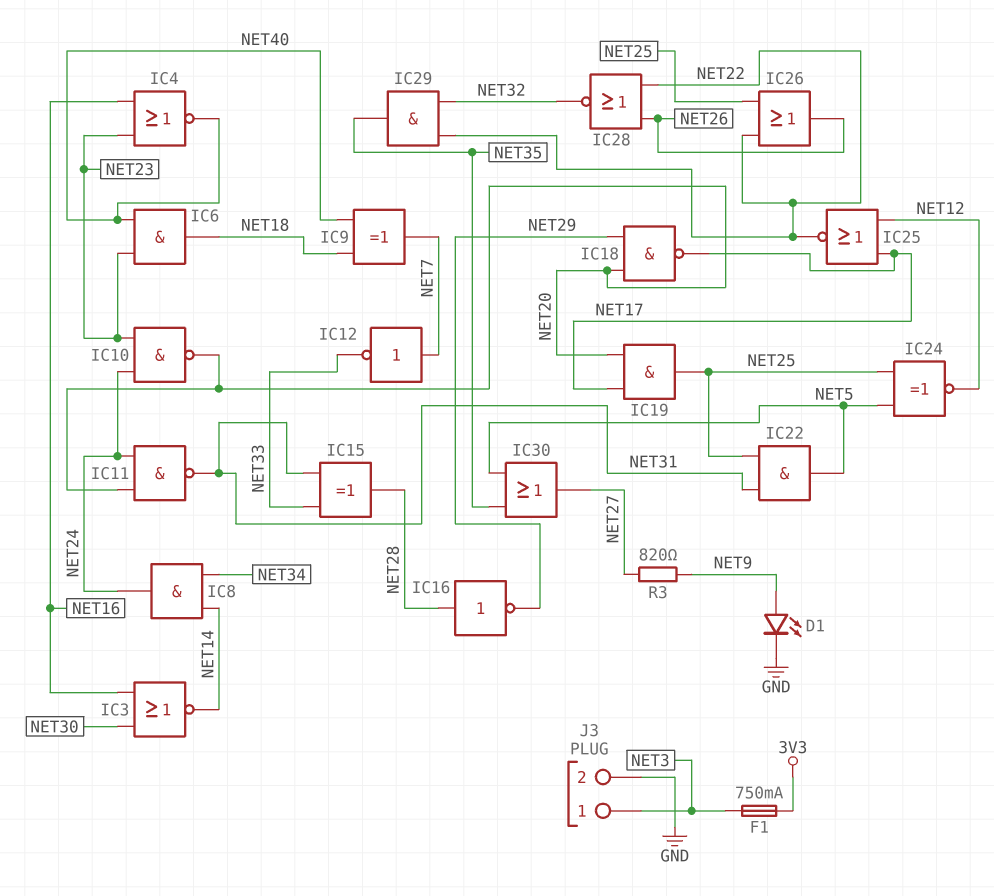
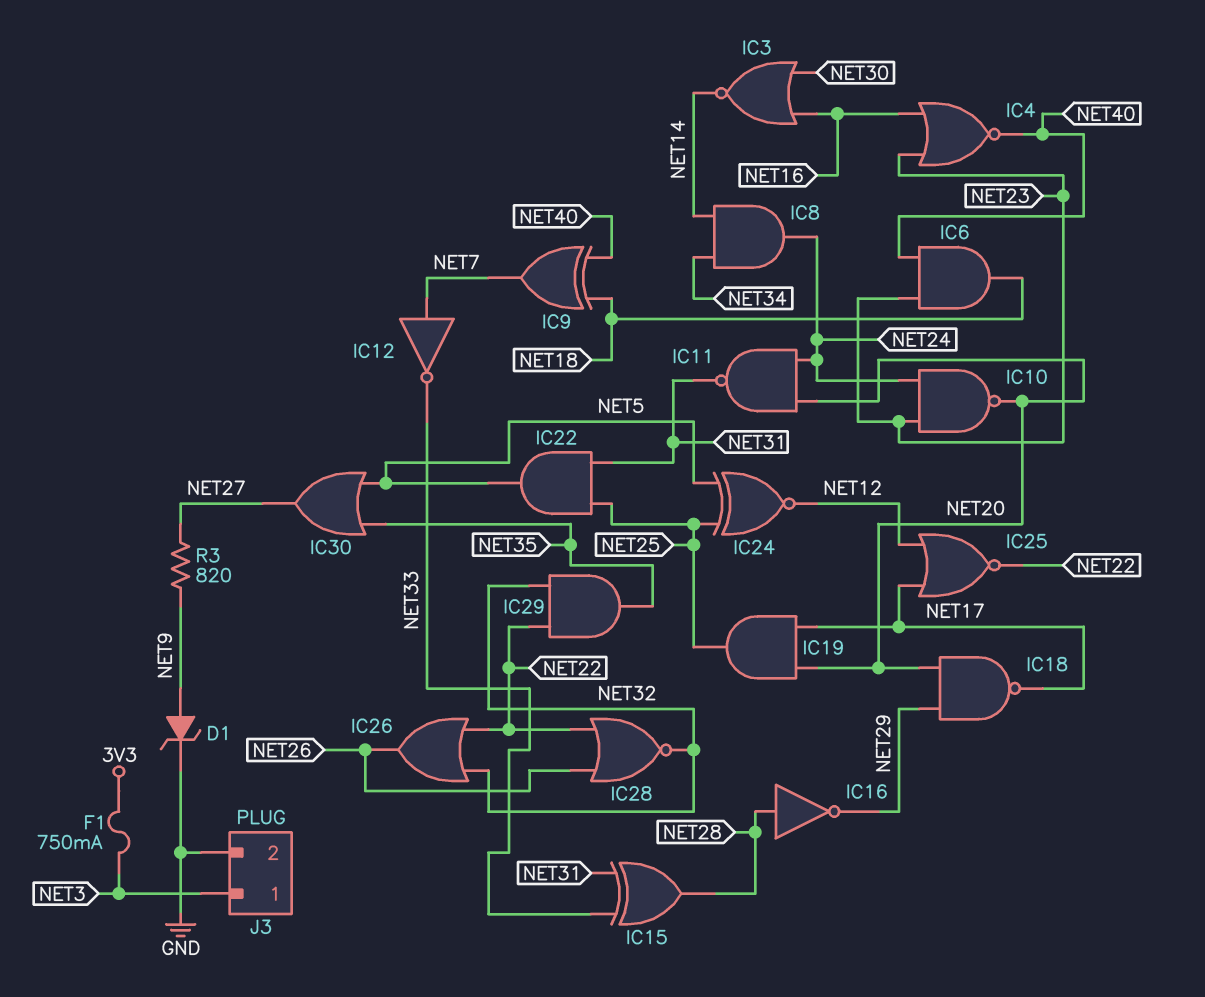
D1: LED (A NET9, K GND) -> zener (A NET9, K GND)
IC26: OR (in NET22, in NET25, out NET26) -> OR (in NET22, in NET32, out NET26)

